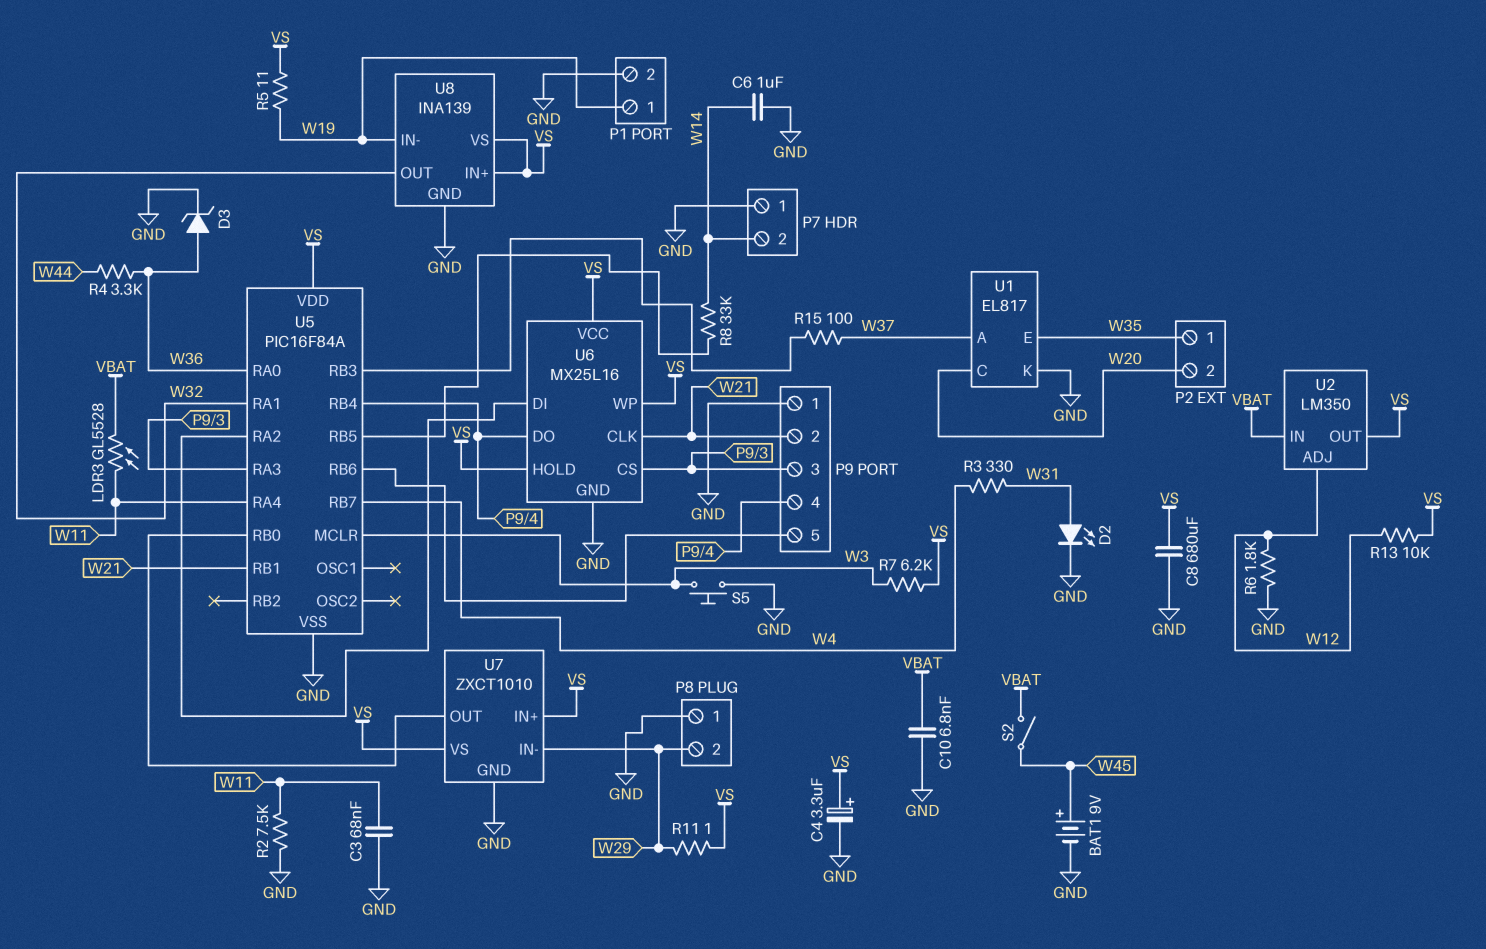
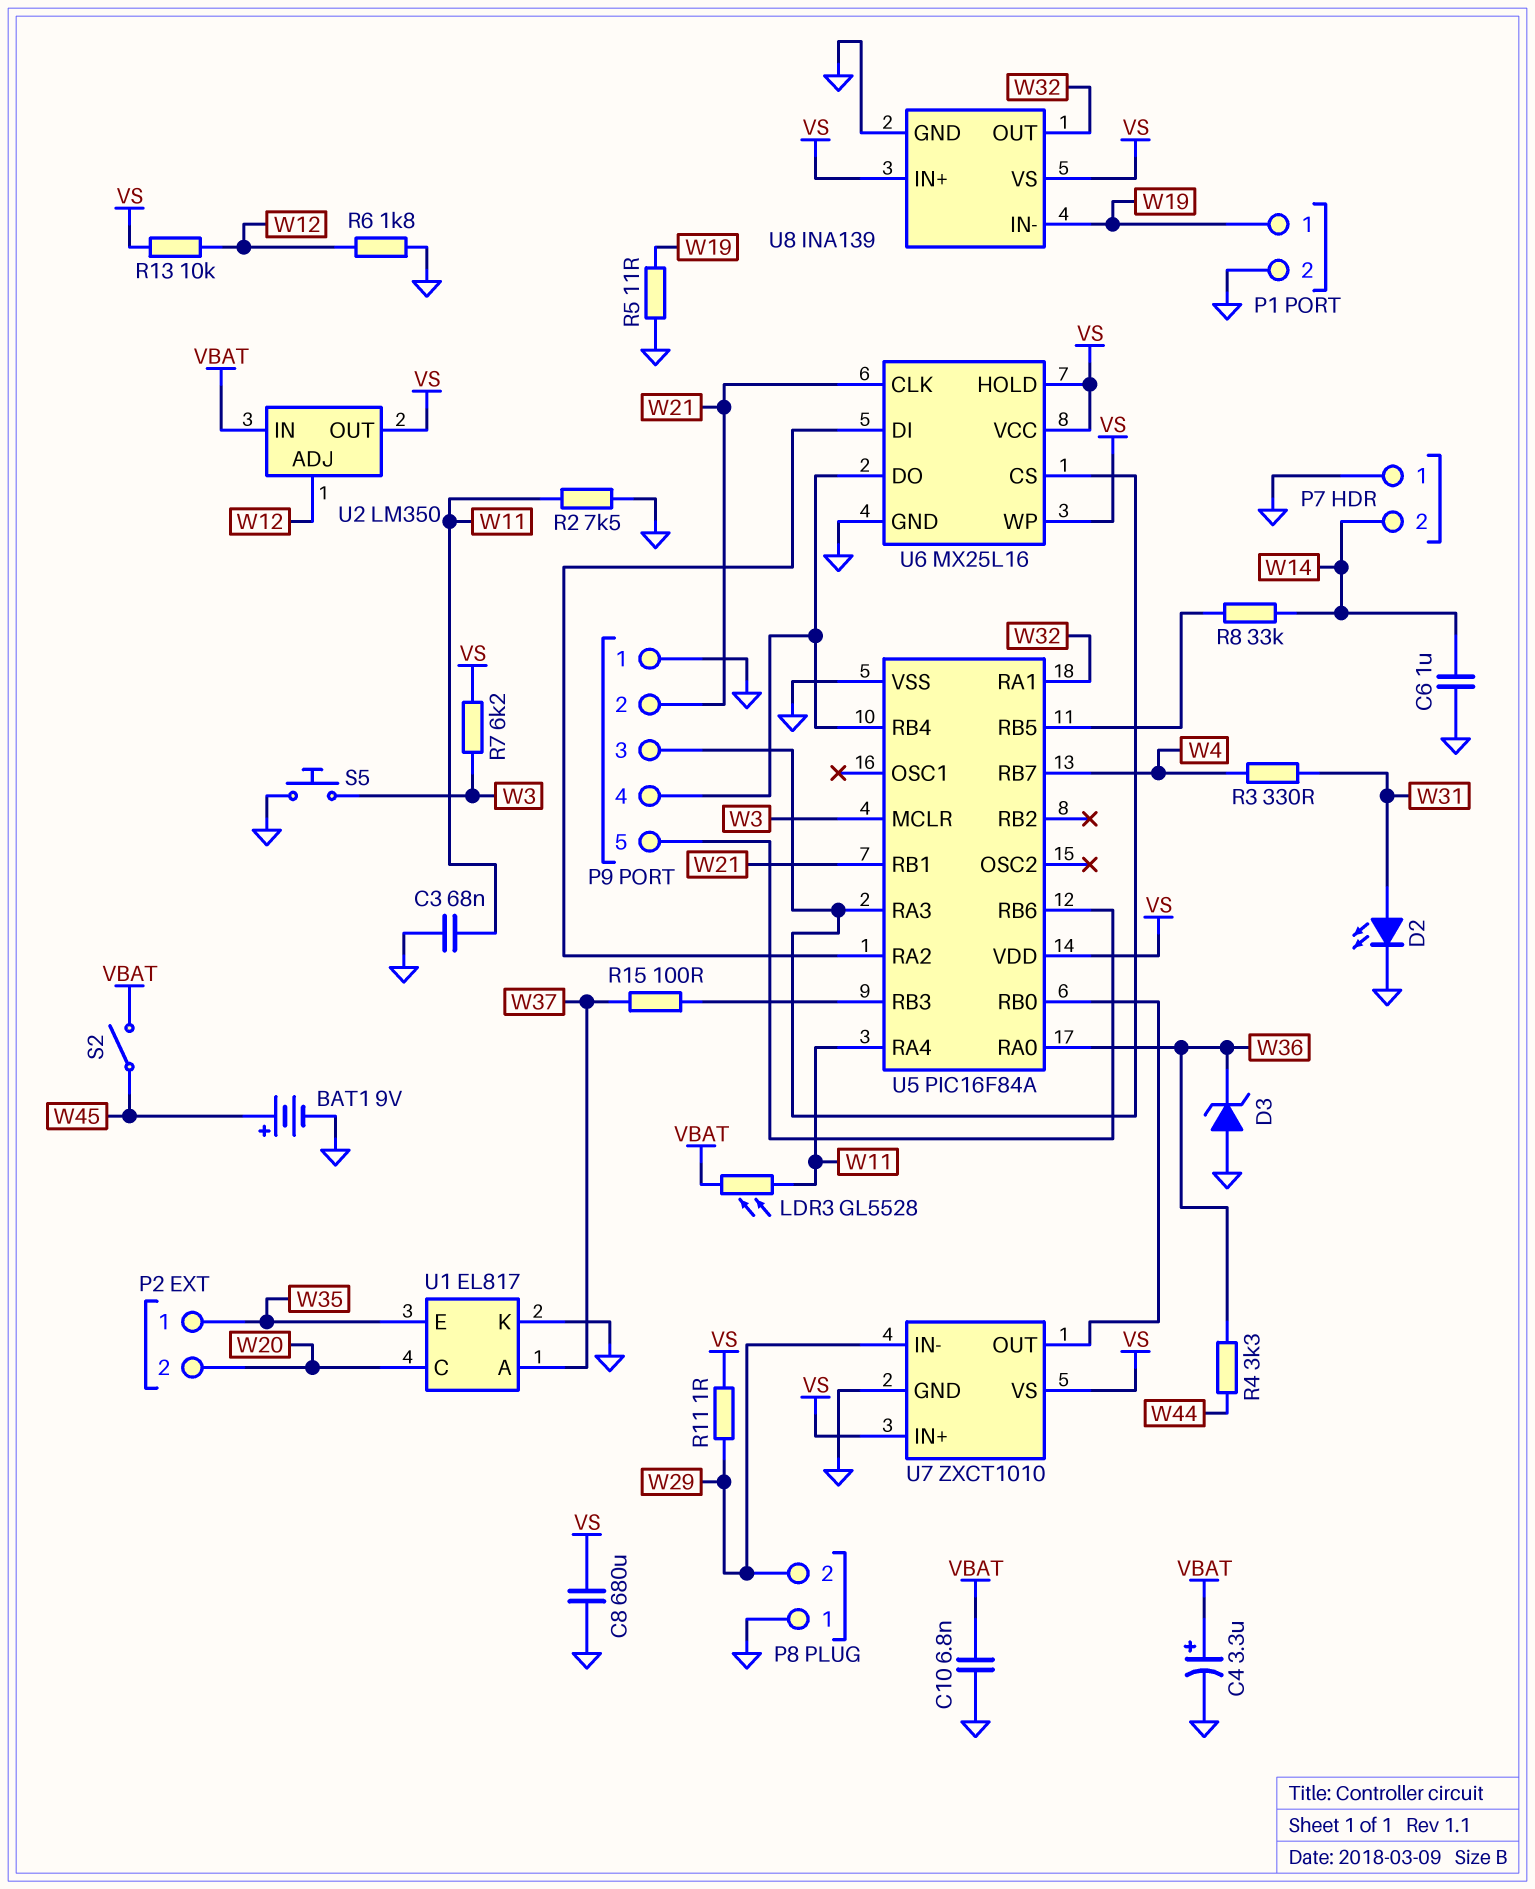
C4: 3.3uF (plus VS, minus GND) -> 3.3uF (plus VBAT, minus GND)
D3: zener (A W36, K GND) -> zener (A GND, K W36)
R5: 11 (VS, W19) -> 11 (GND, W19)

